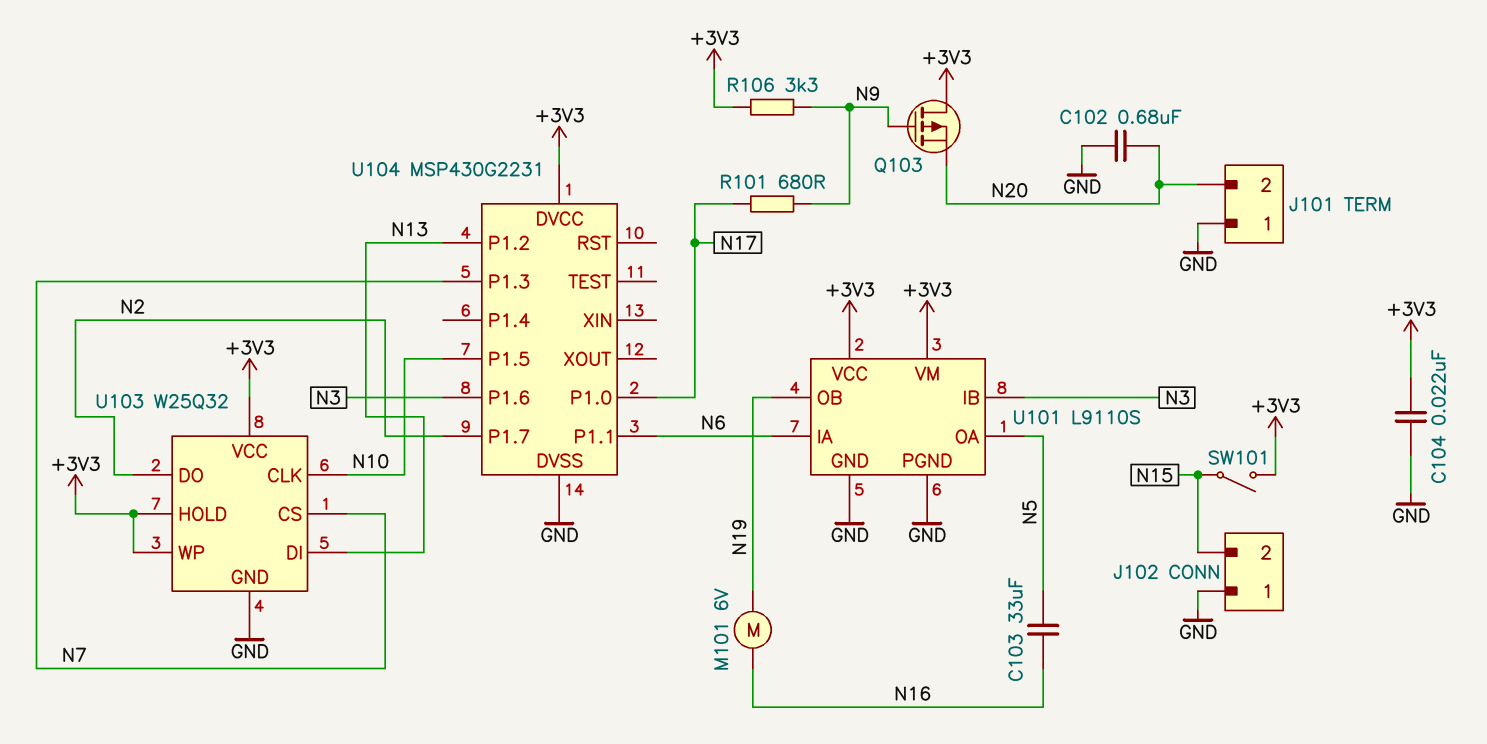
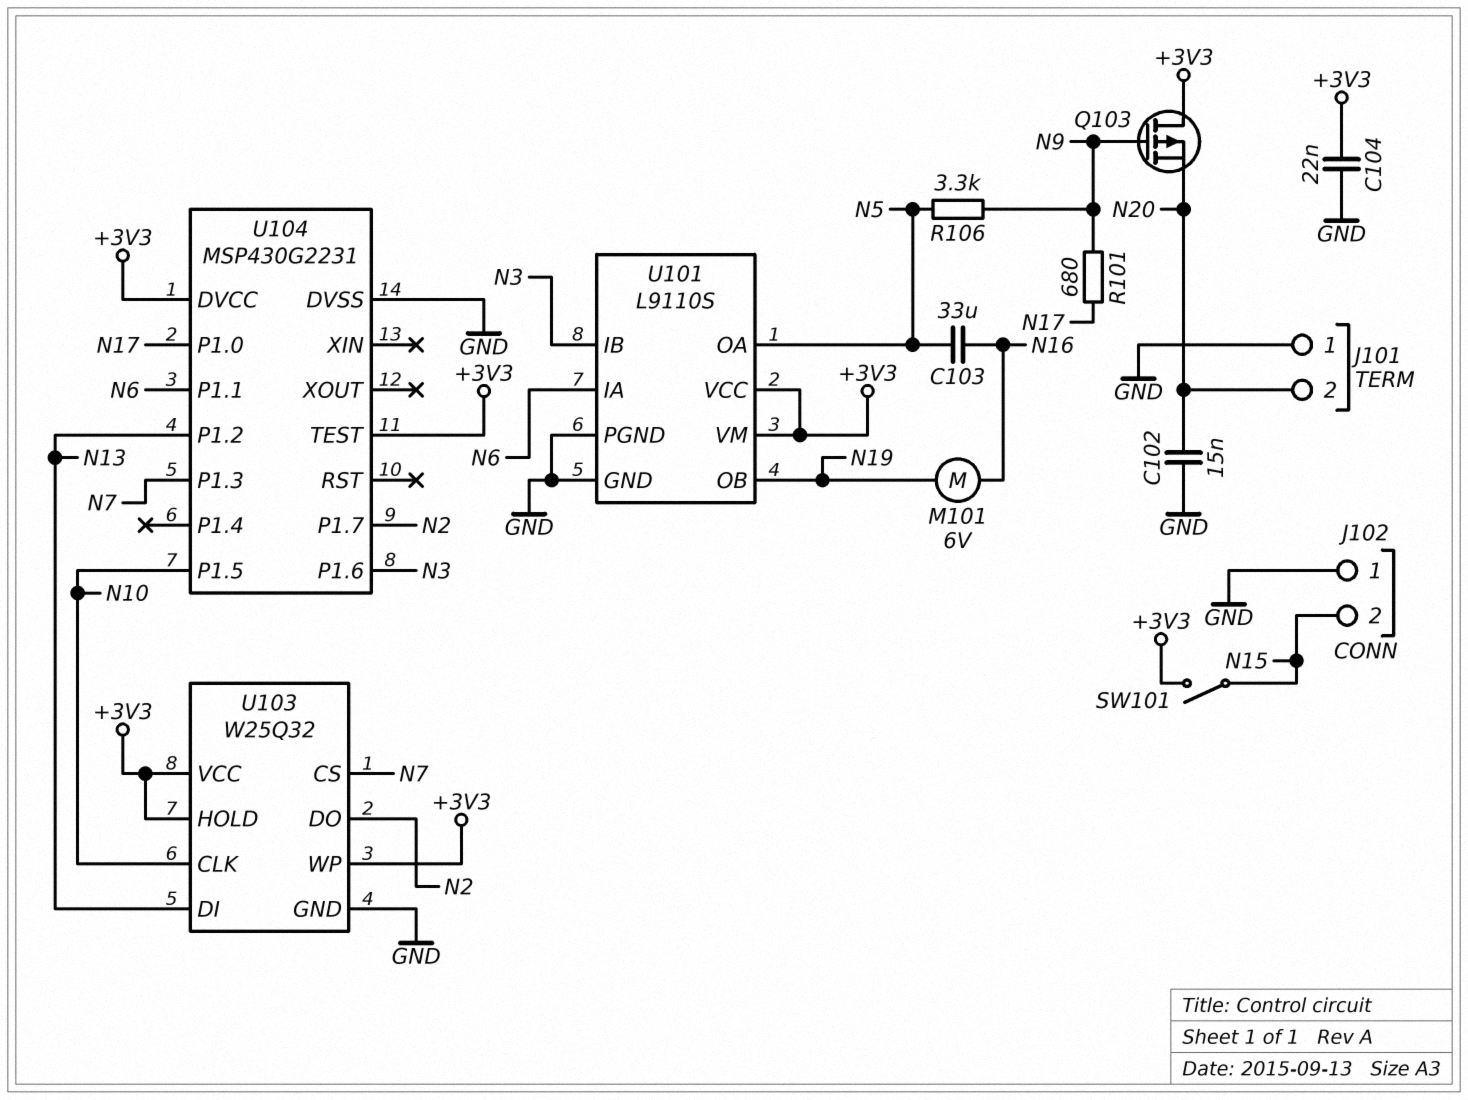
C102: 680nF (GND, N20) -> 15nF (GND, N20)
R106: 3.3k (+3V3, N9) -> 3.3k (N5, N9)
U104 pin TEST: none -> +3V3

